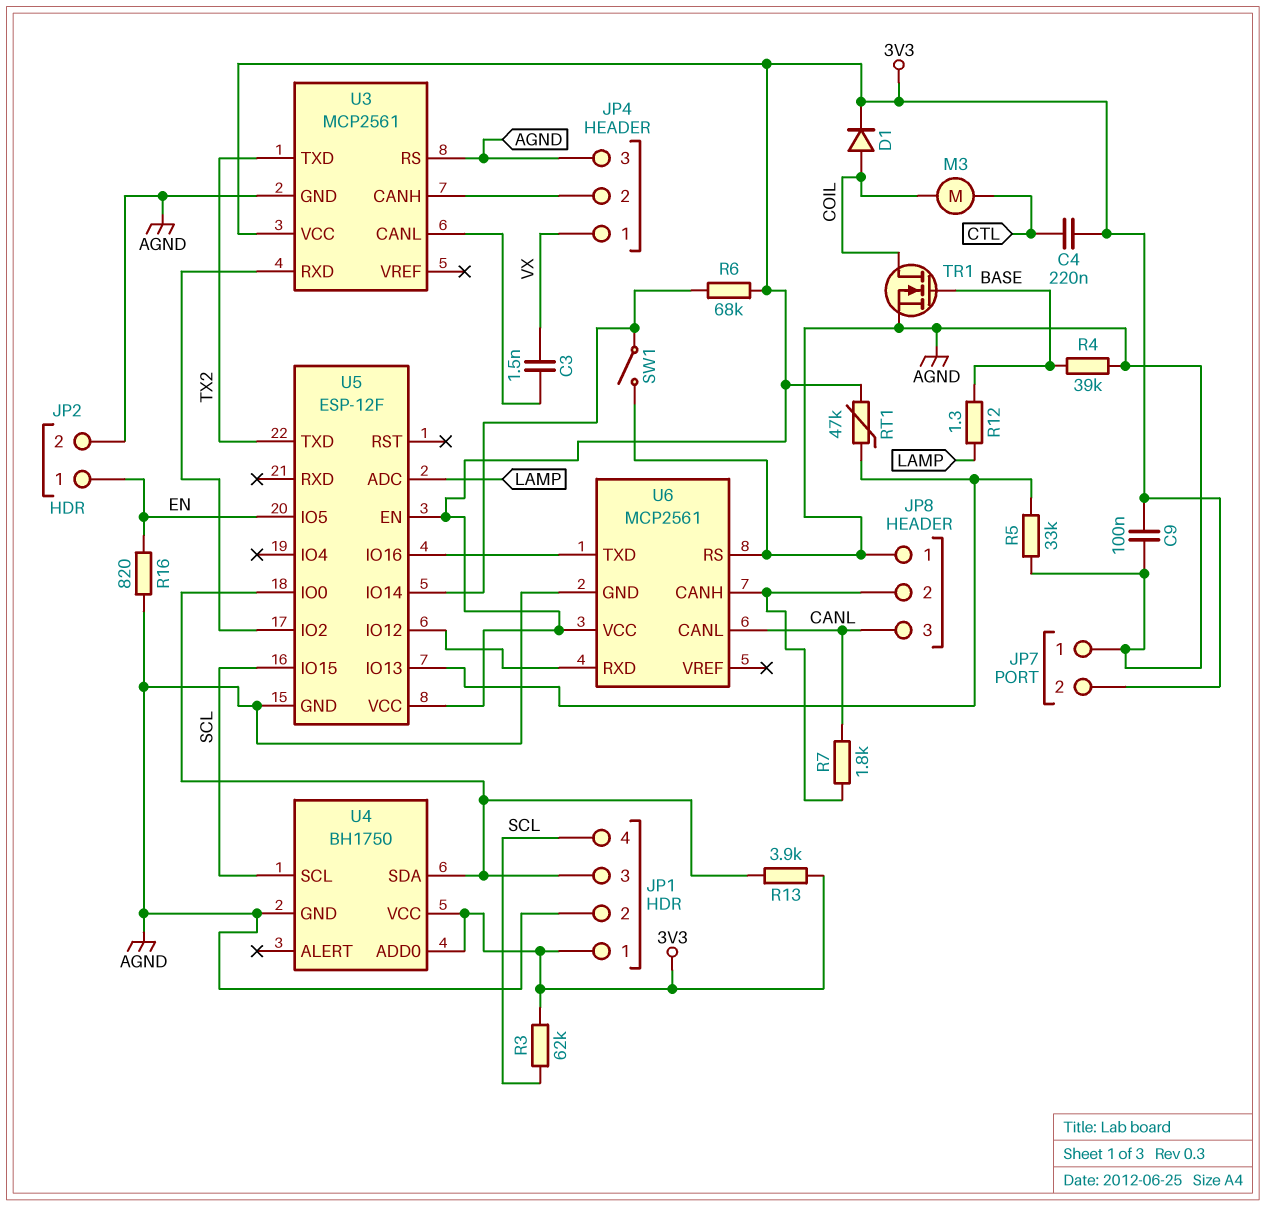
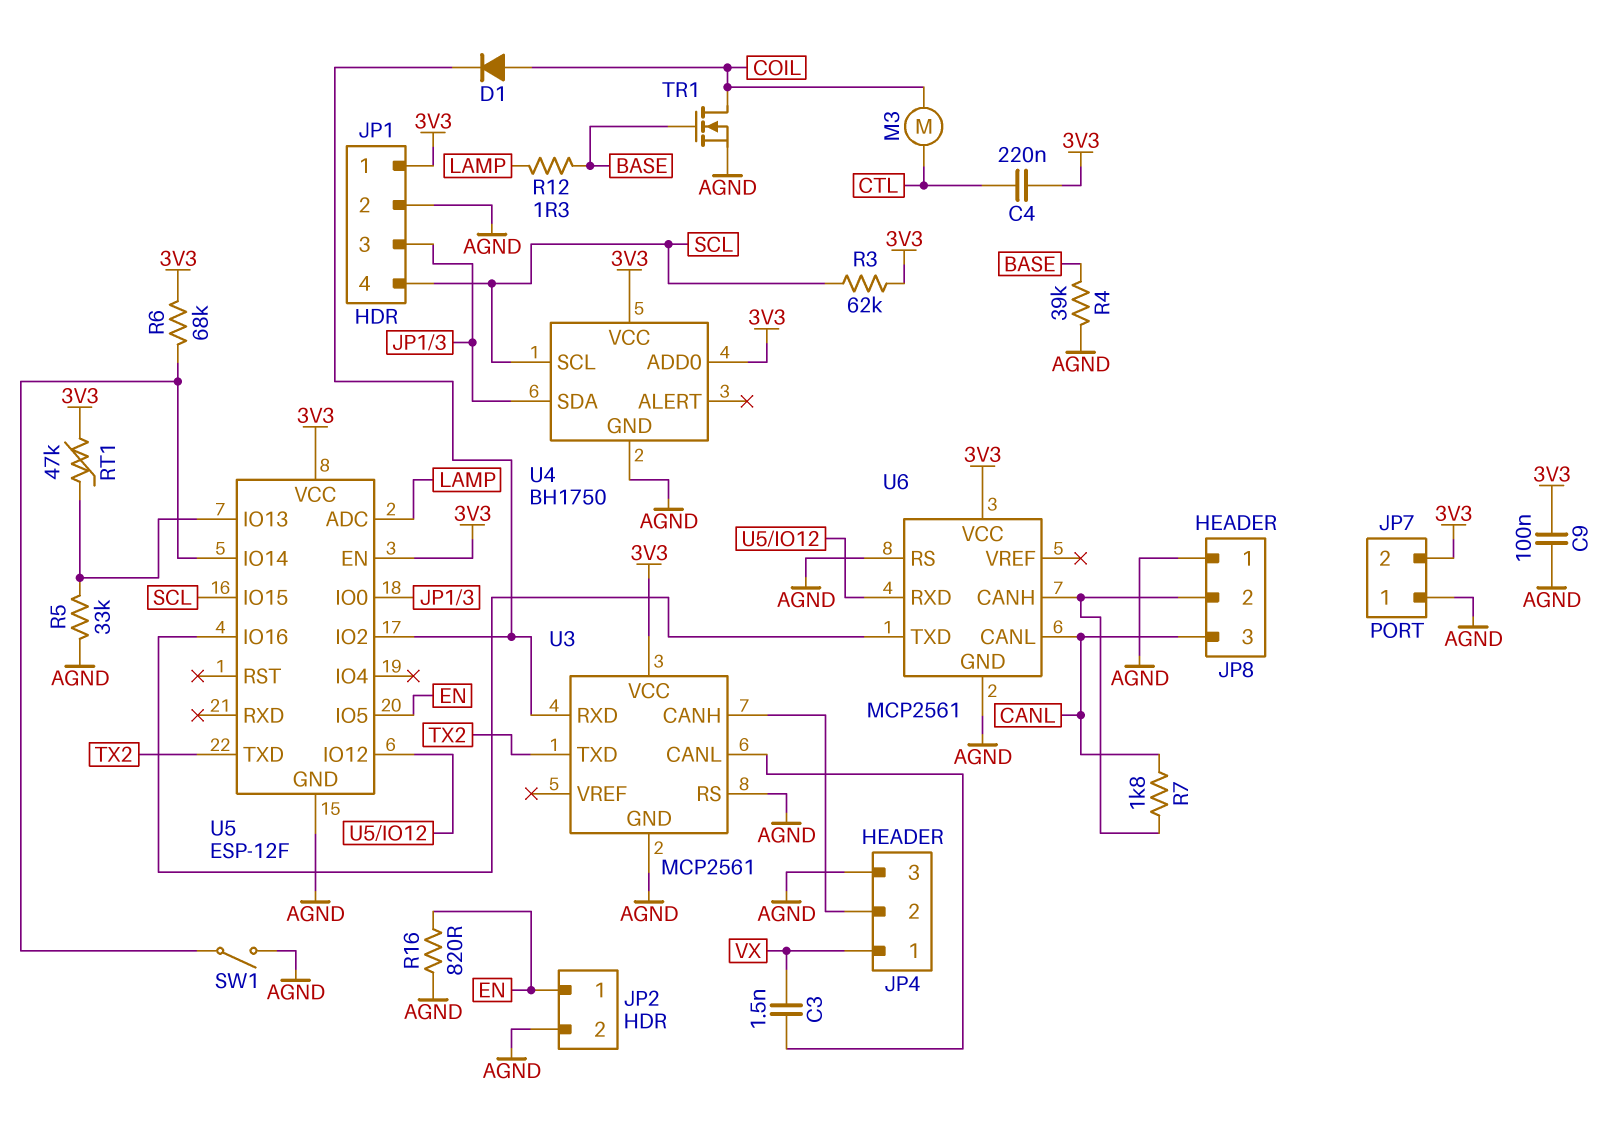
D1: diode (A COIL, K 3V3) -> diode (A COIL, K U3/RXD)
R13: 3.9k (3V3, JP1/3) -> none

